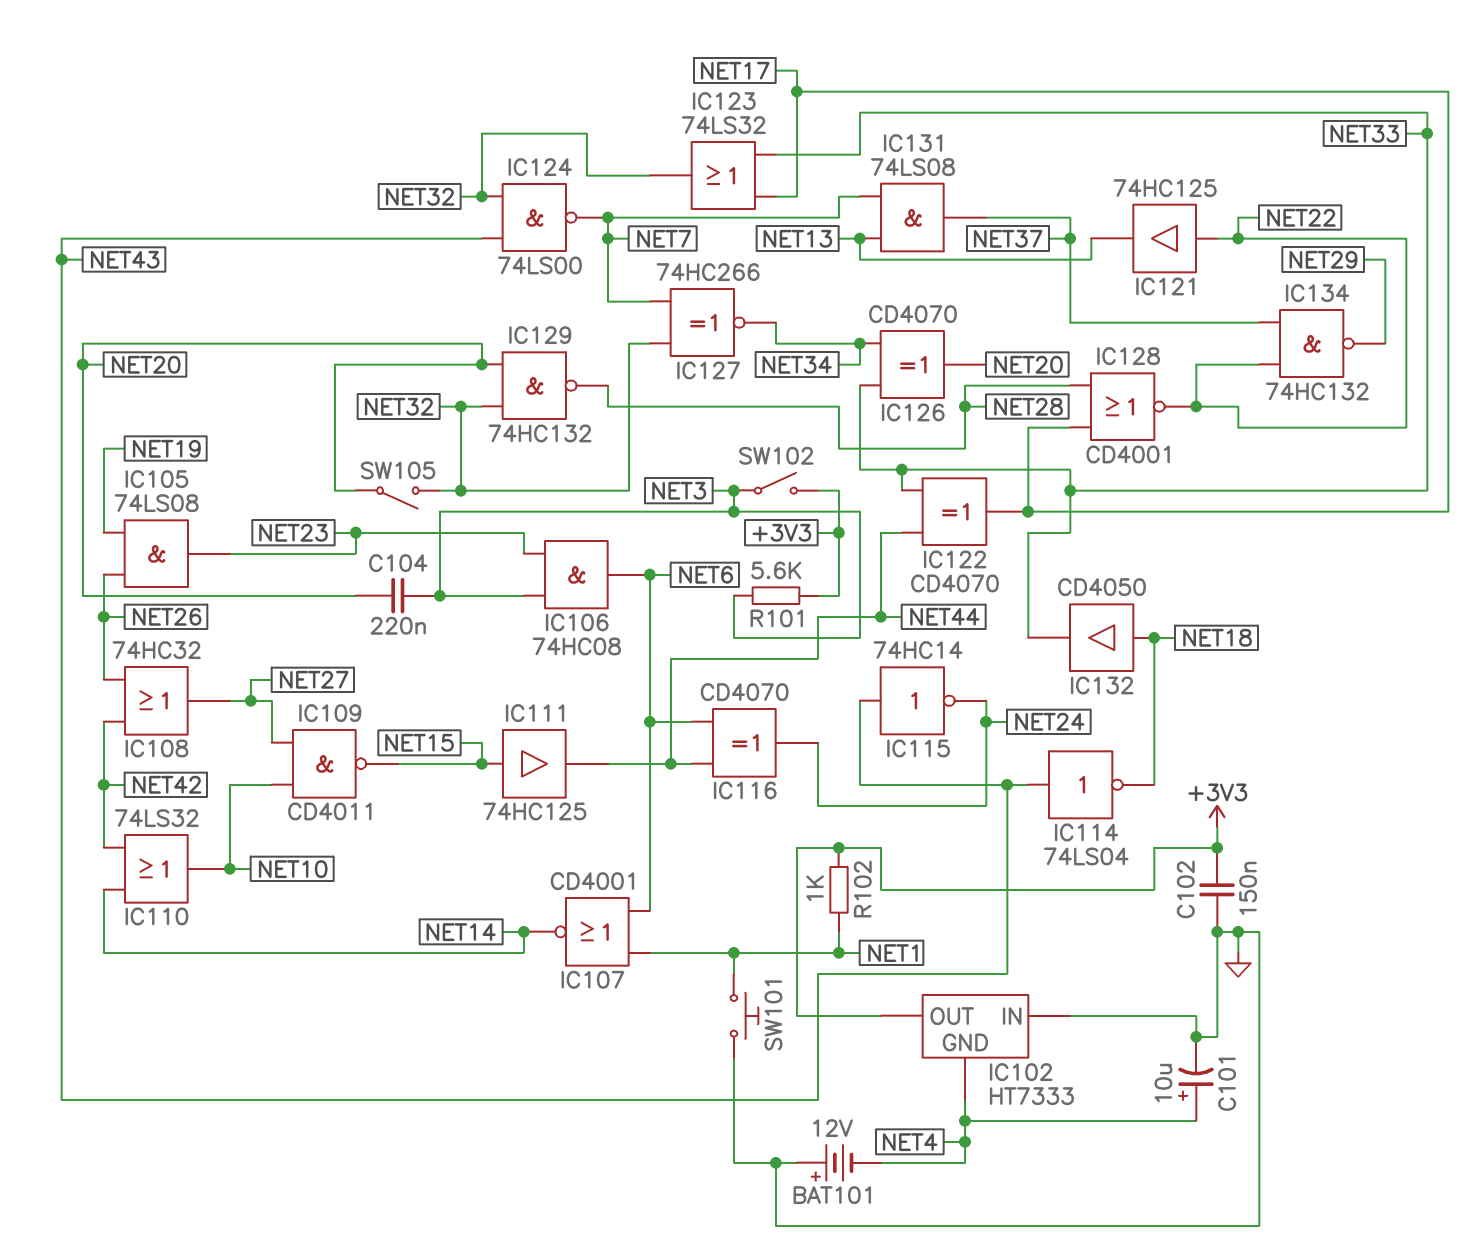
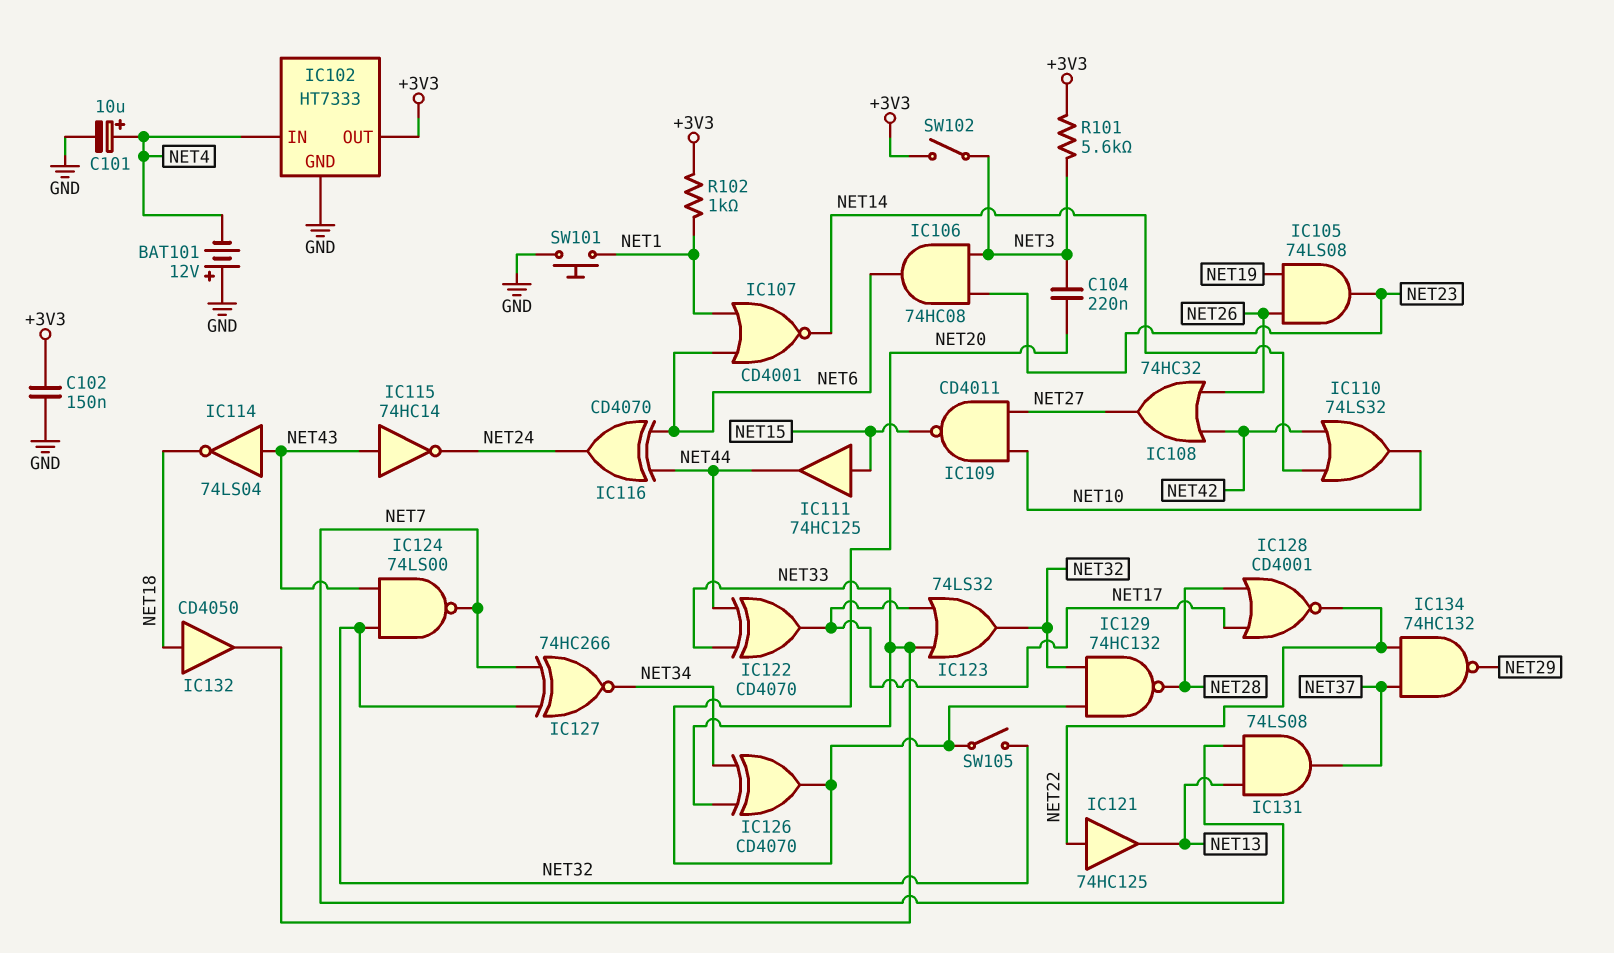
IC102 pin GND: NET4 -> GND
IC102 pin IN: GND -> NET4

